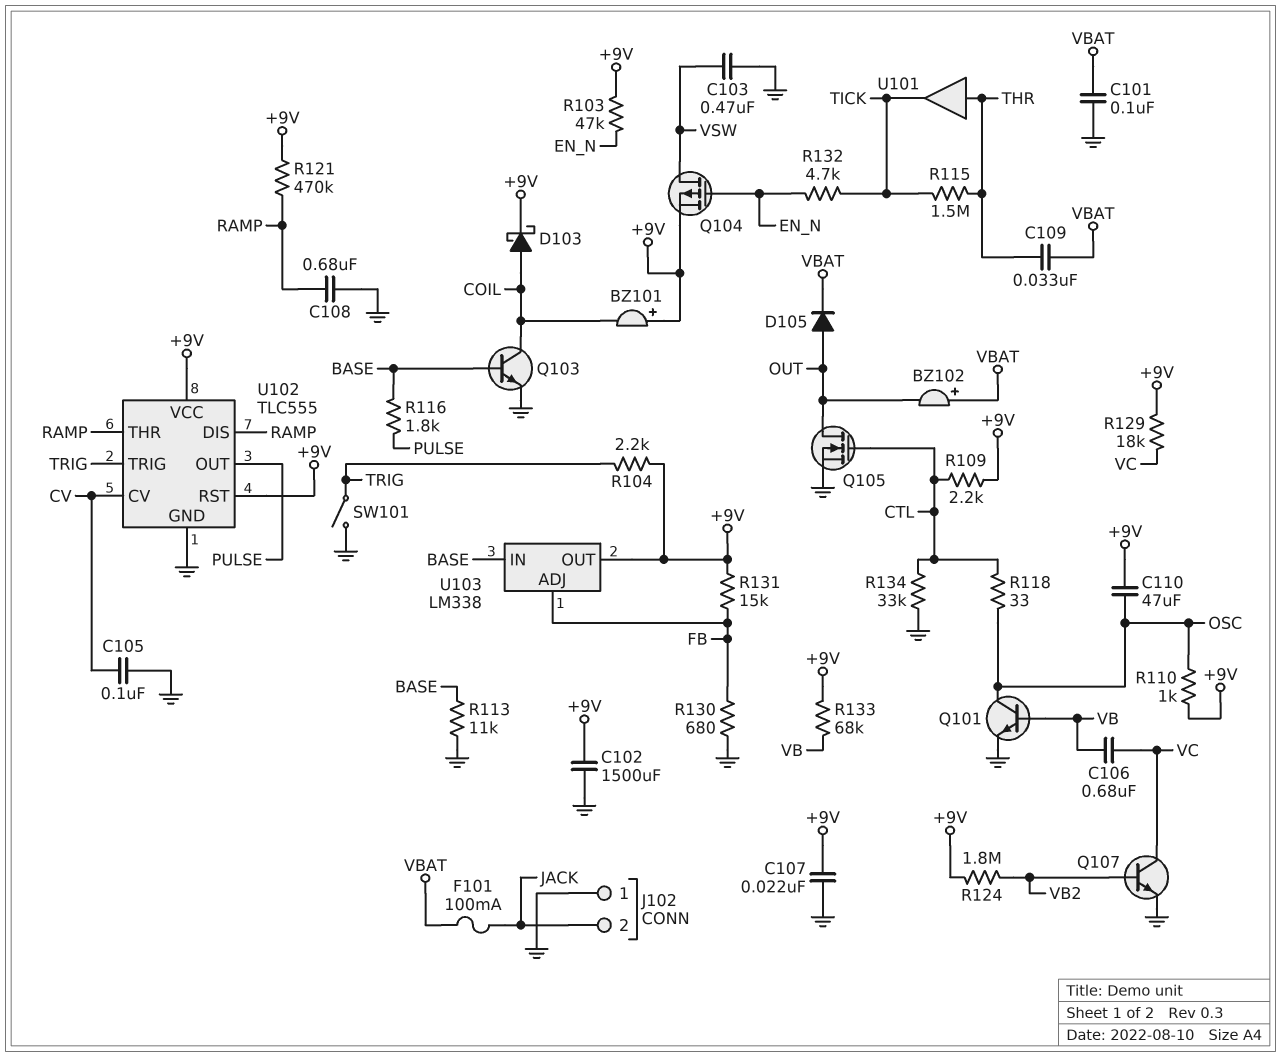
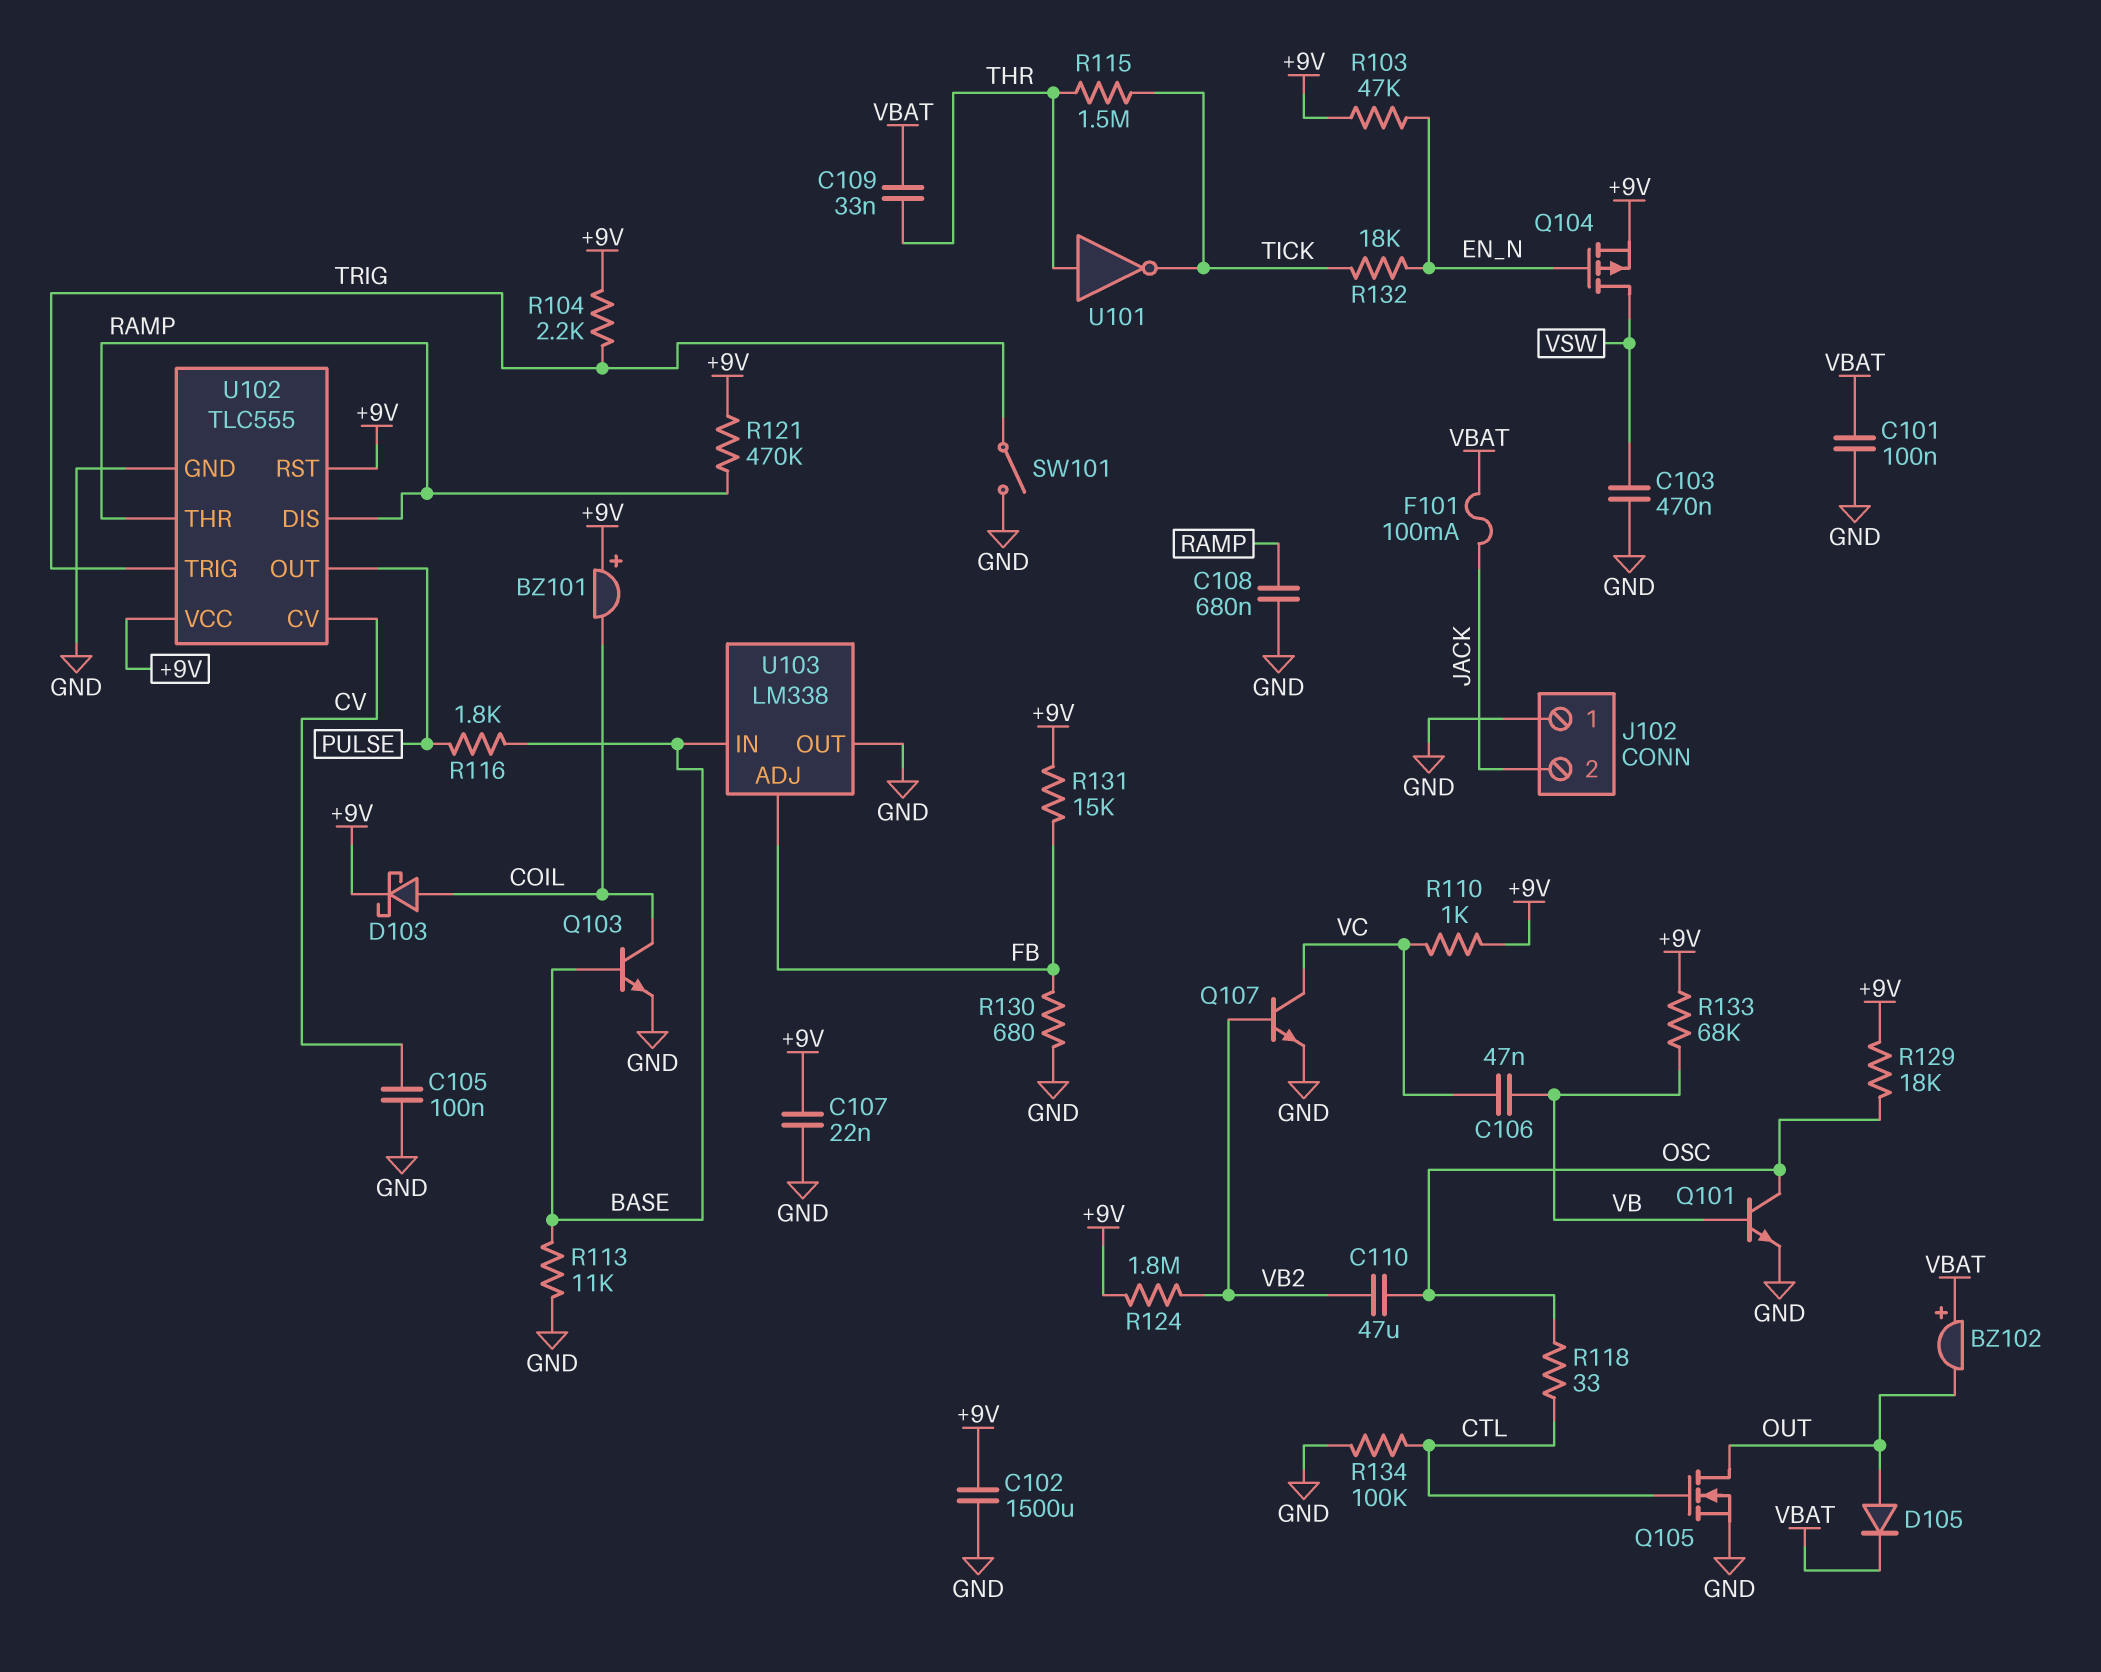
C106: 680nF (VB, VC) -> 47nF (VB, VC)
C110: 47uF (+9V, OSC) -> 47uF (OSC, VB2)
R109: 2.2k (+9V, CTL) -> none
R110: 1k (+9V, OSC) -> 1k (+9V, VC)
R129: 18k (+9V, VC) -> 18k (+9V, OSC)
R132: 4.7k (EN_N, TICK) -> 18k (EN_N, TICK)
R134: 33k (CTL, GND) -> 100k (CTL, GND)
U101: buffer (in THR, out TICK) -> NOT (in THR, out TICK)
U103 pin OUT: +9V -> GND

